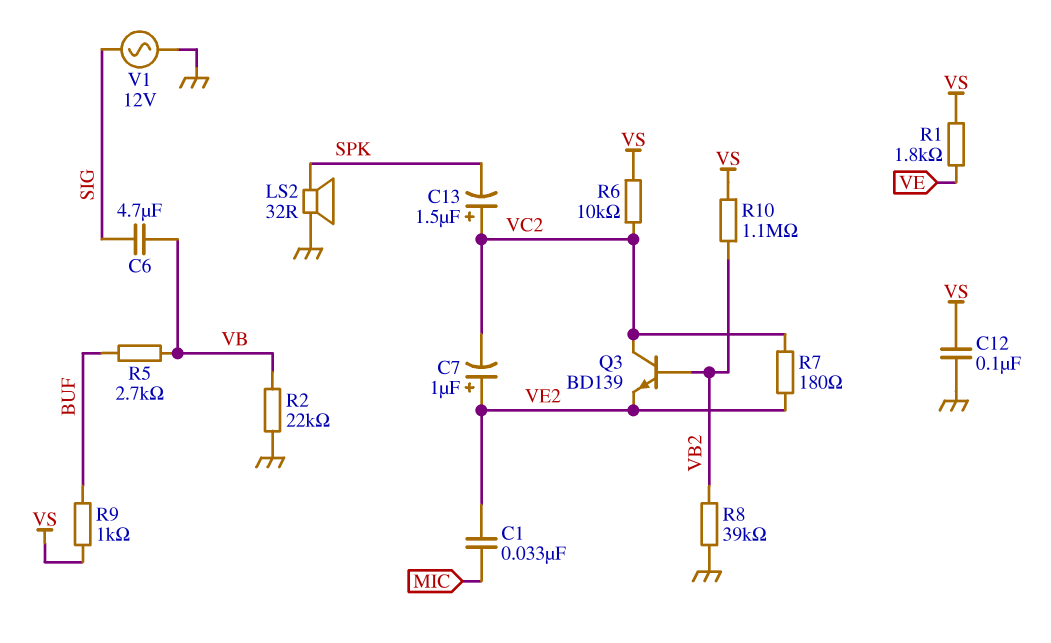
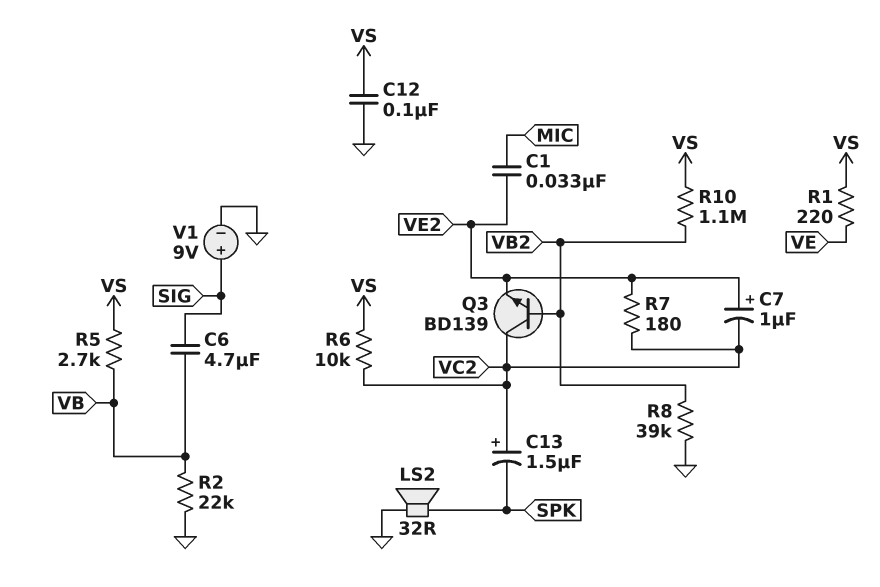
R1: 1.8k (VE, VS) -> 220 (VE, VS)
R5: 2.7k (BUF, VB) -> 2.7k (VB, VS)
R9: 1k (BUF, VS) -> none
V1: AC 12V (GND, SIG) -> 9V (plus SIG, minus GND)

